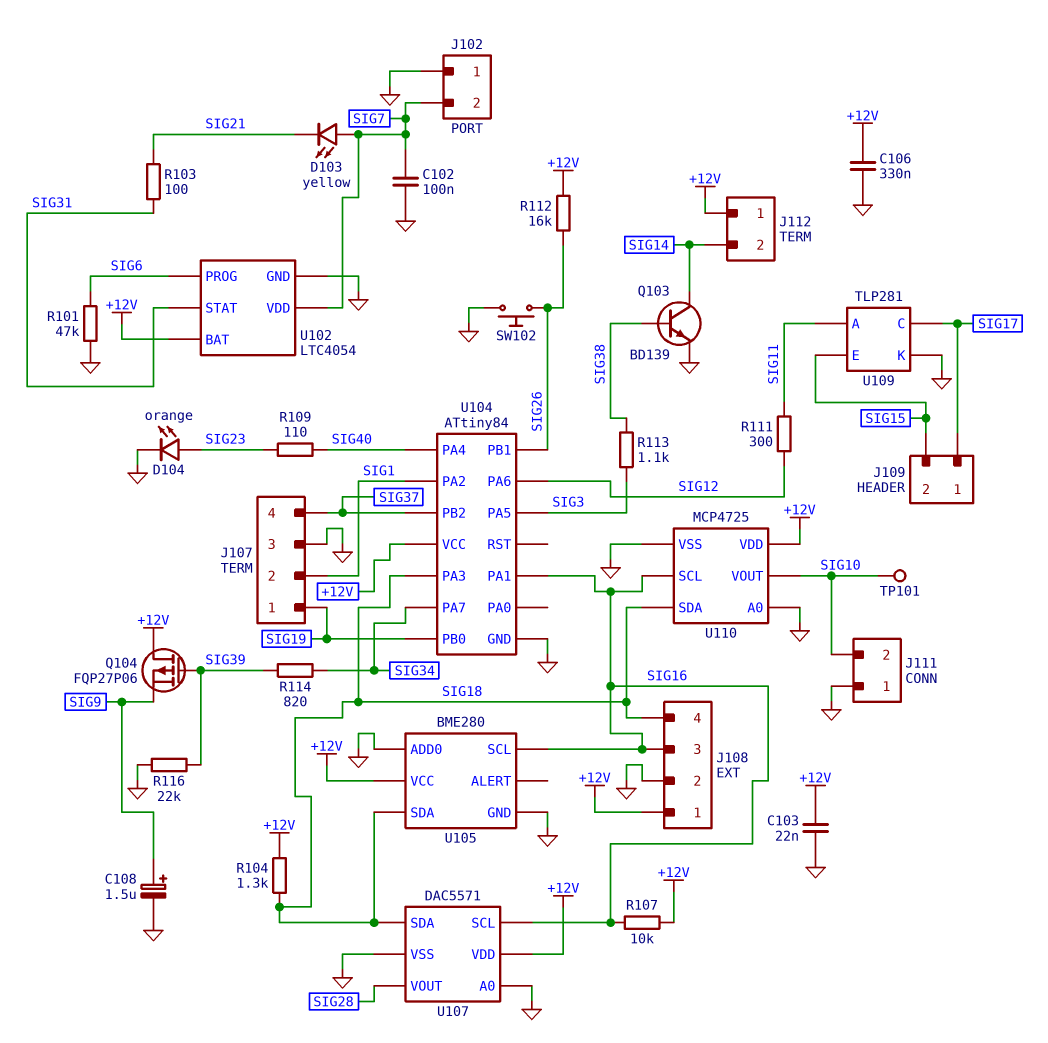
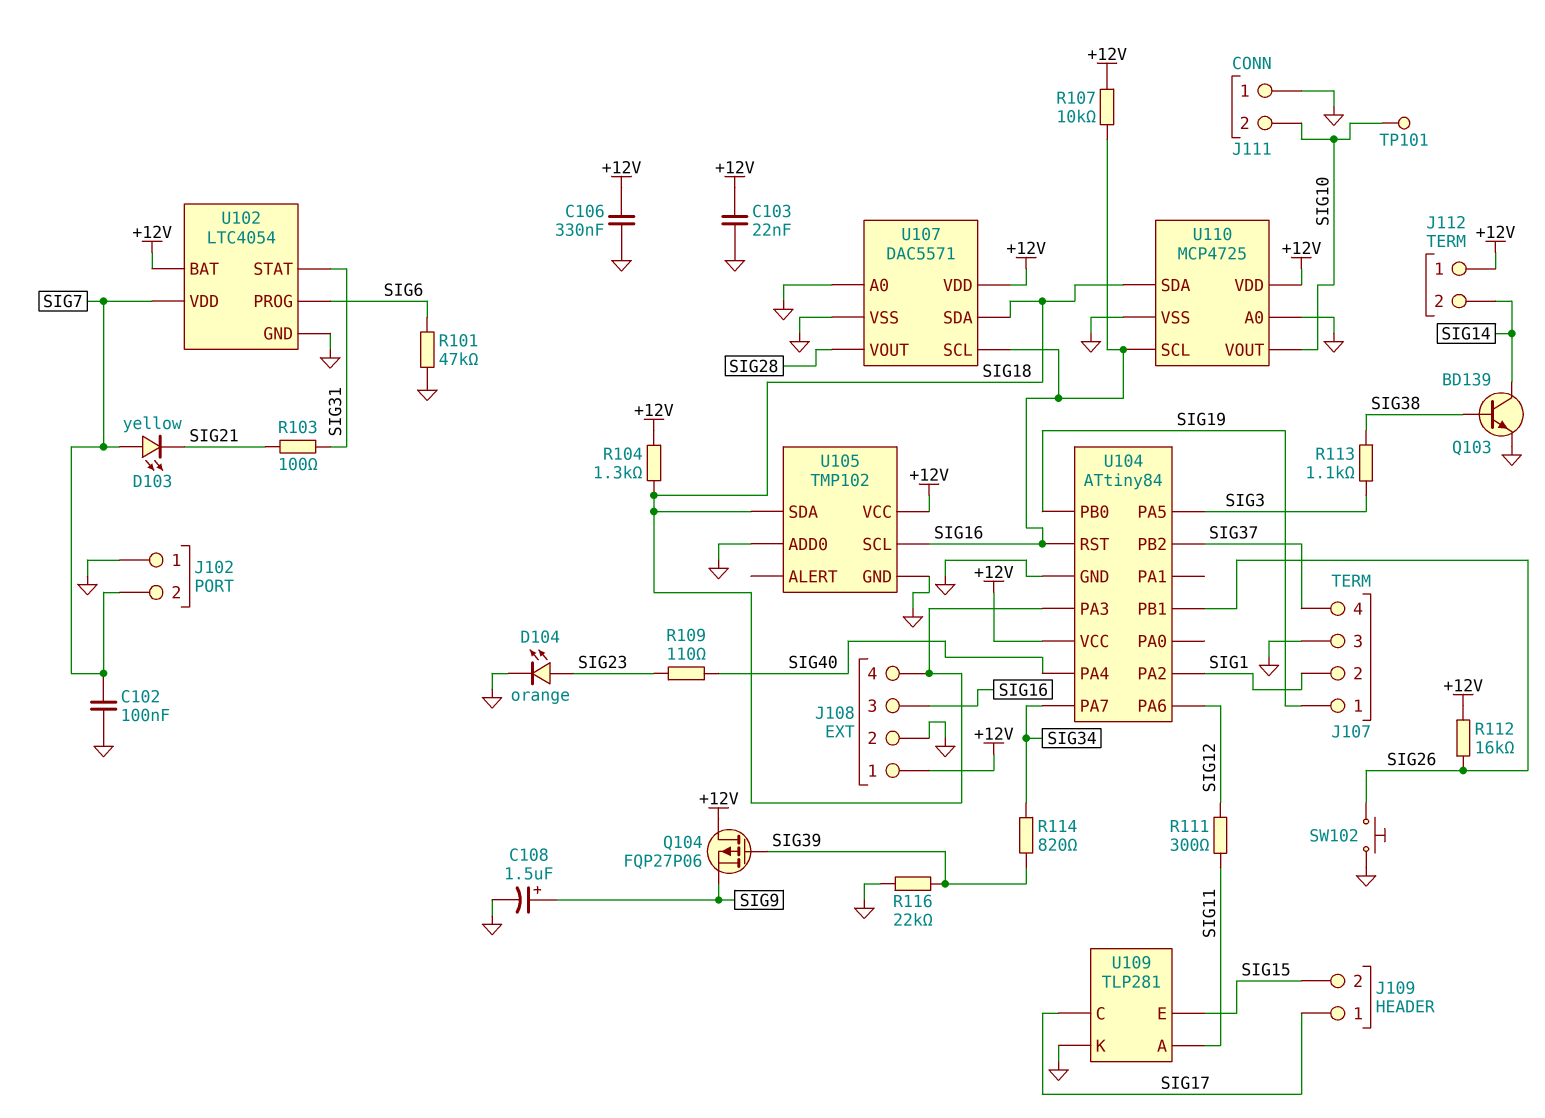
U104 pin PA1: SIG16 -> none
U104 pin RST: none -> SIG16
U105: BME280 -> TMP102

